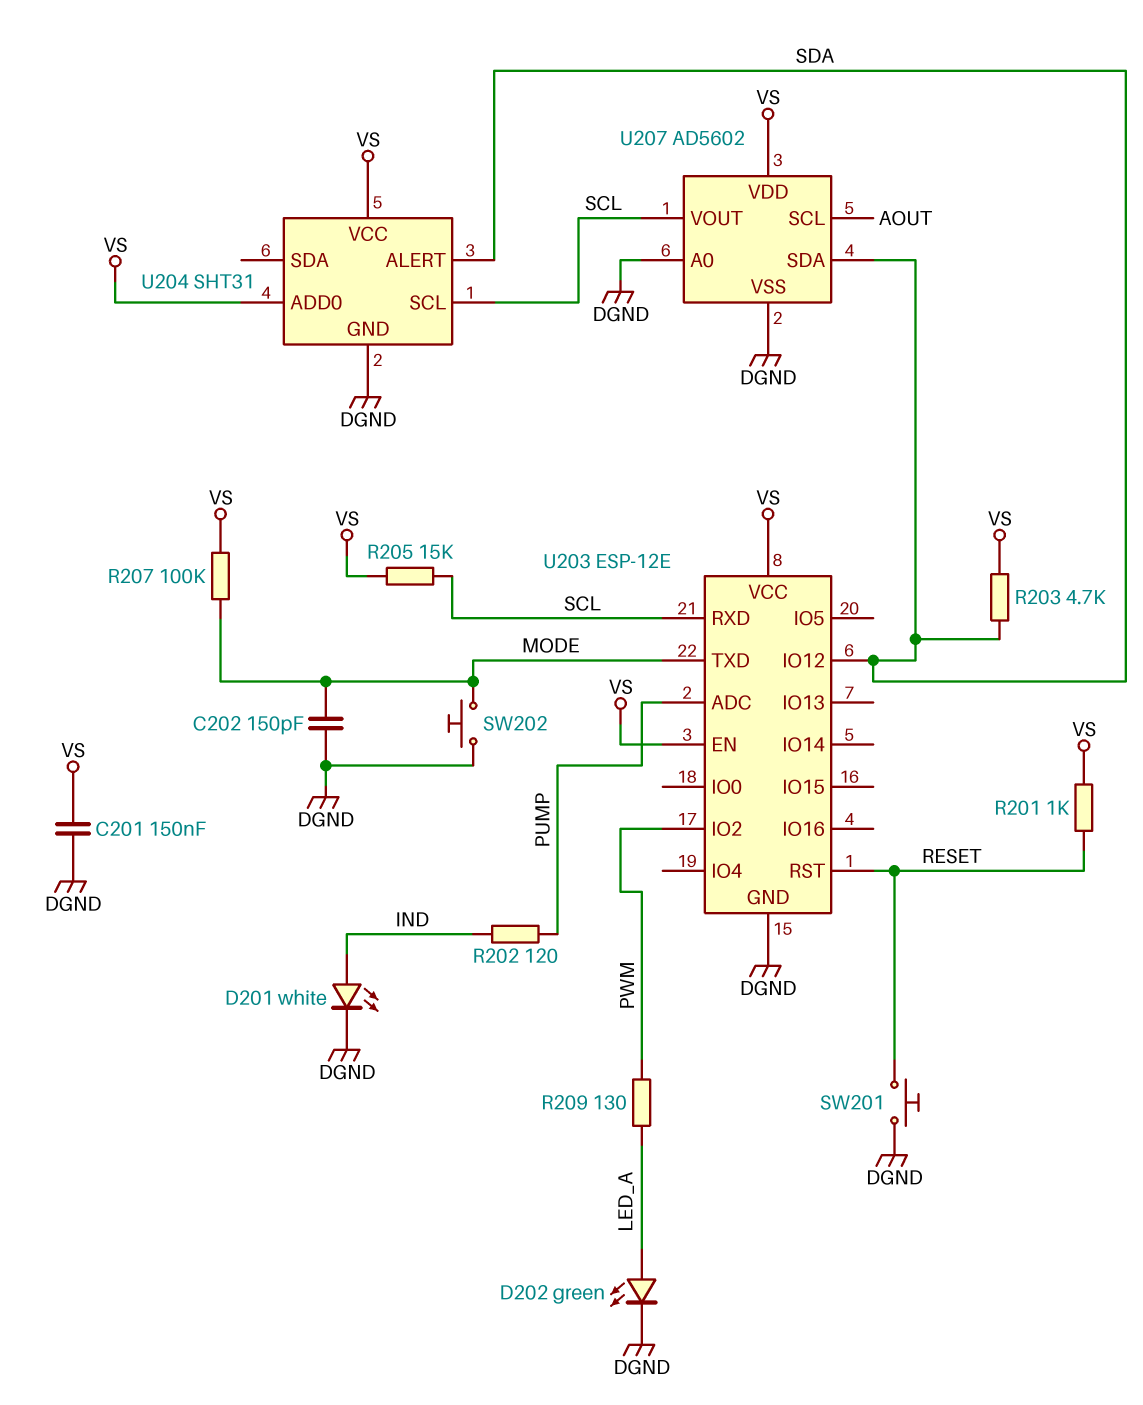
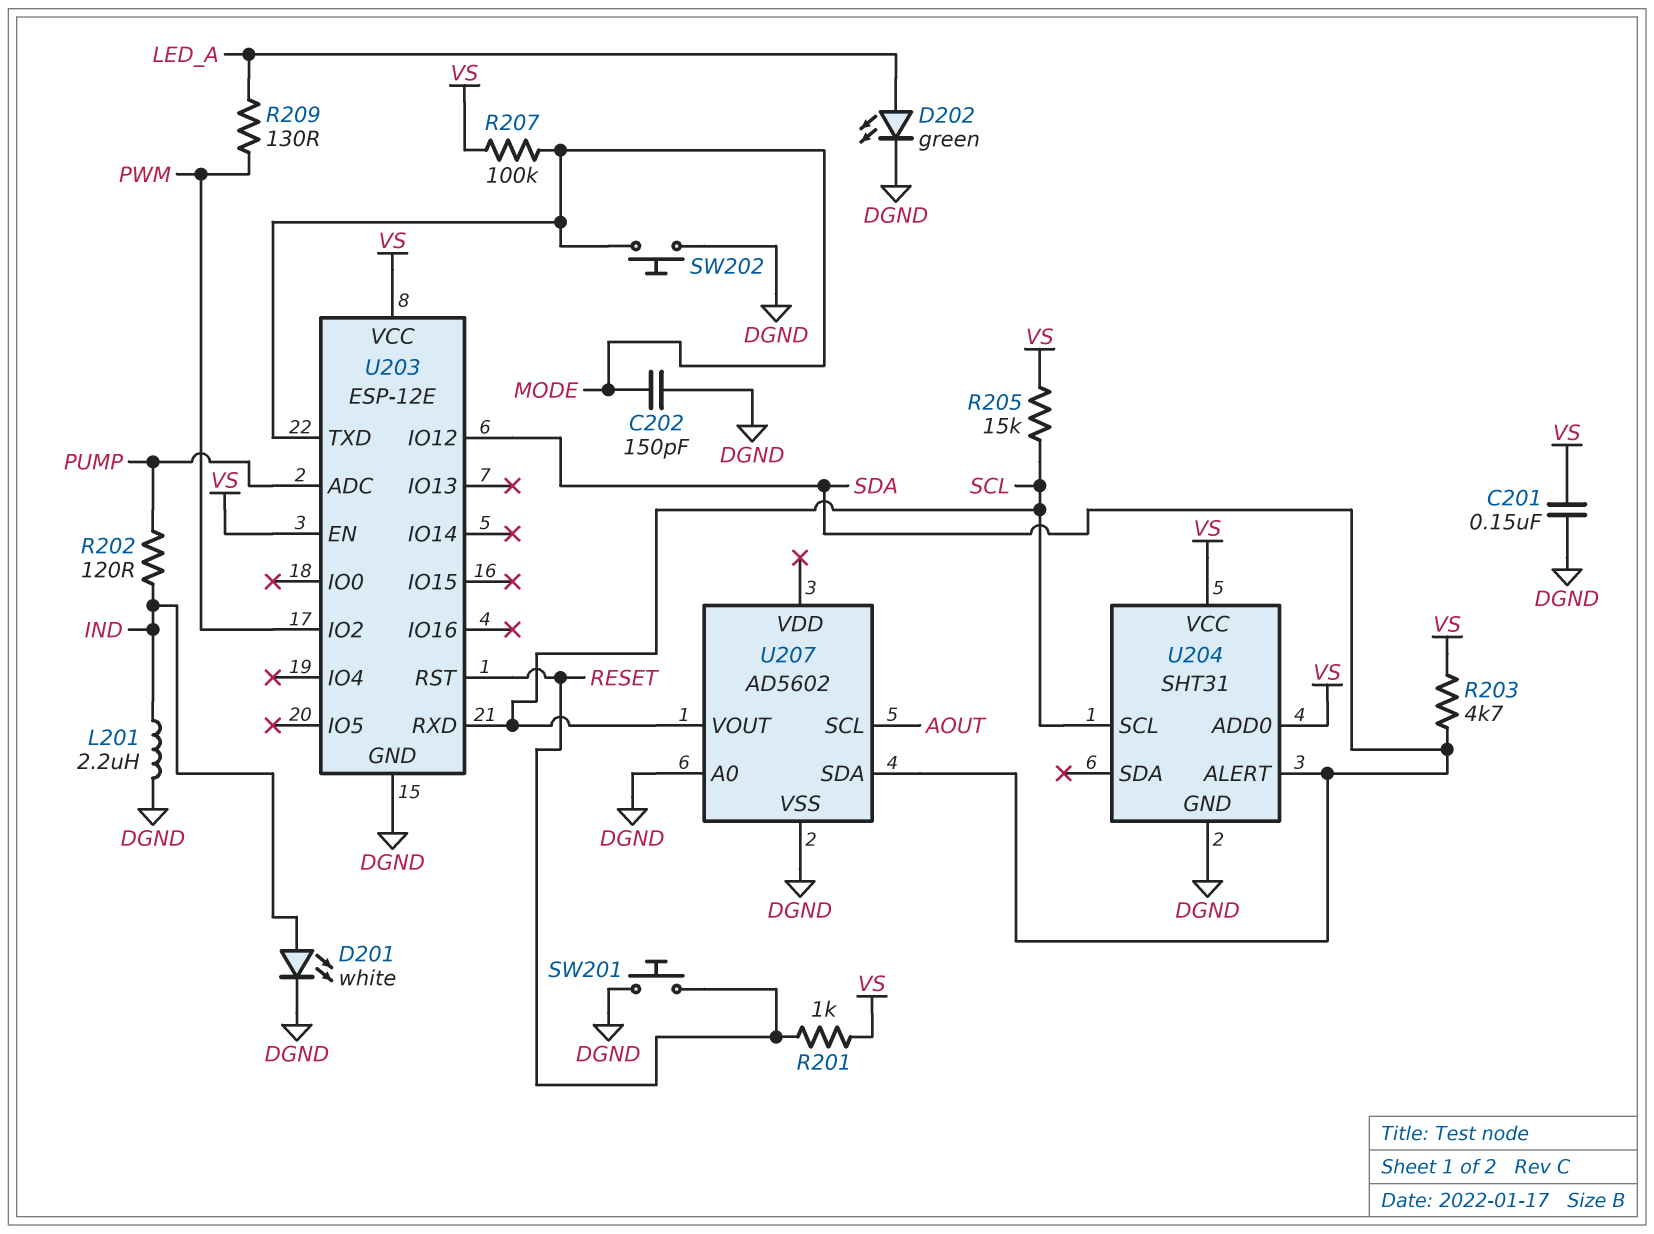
L201: none -> 2.2uH (DGND, IND)
U207 pin VDD: VS -> none

